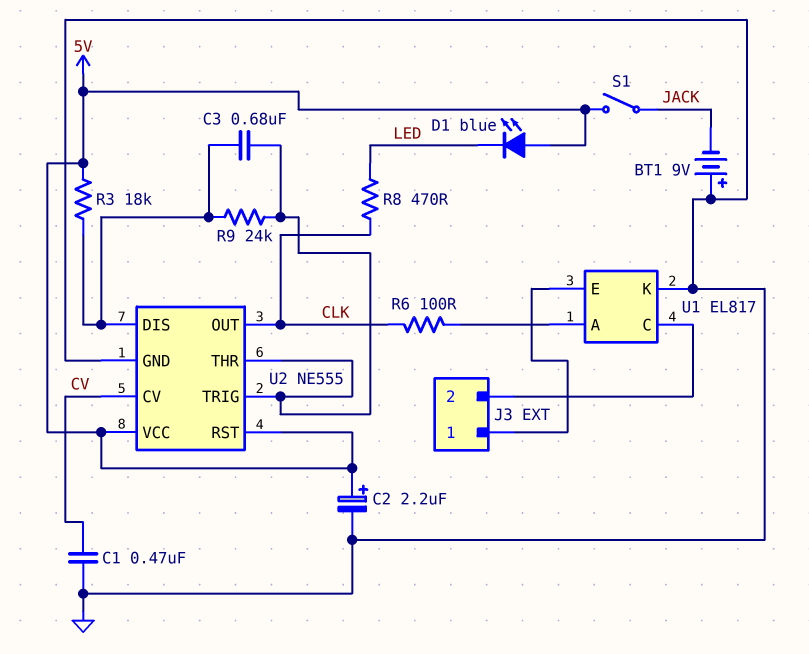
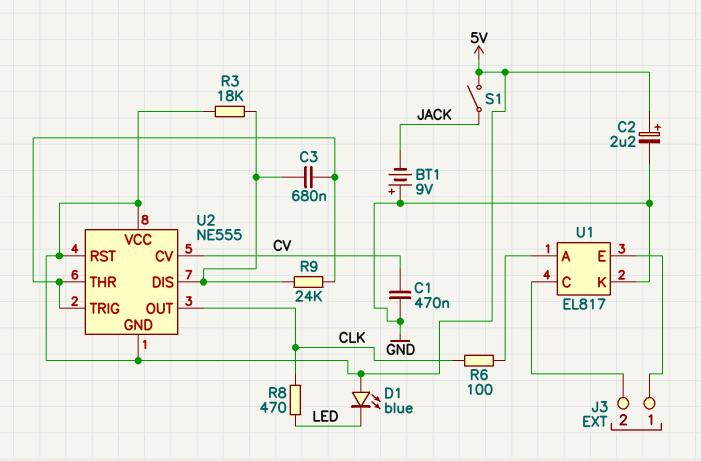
U2 pin GND: GND -> 5V

